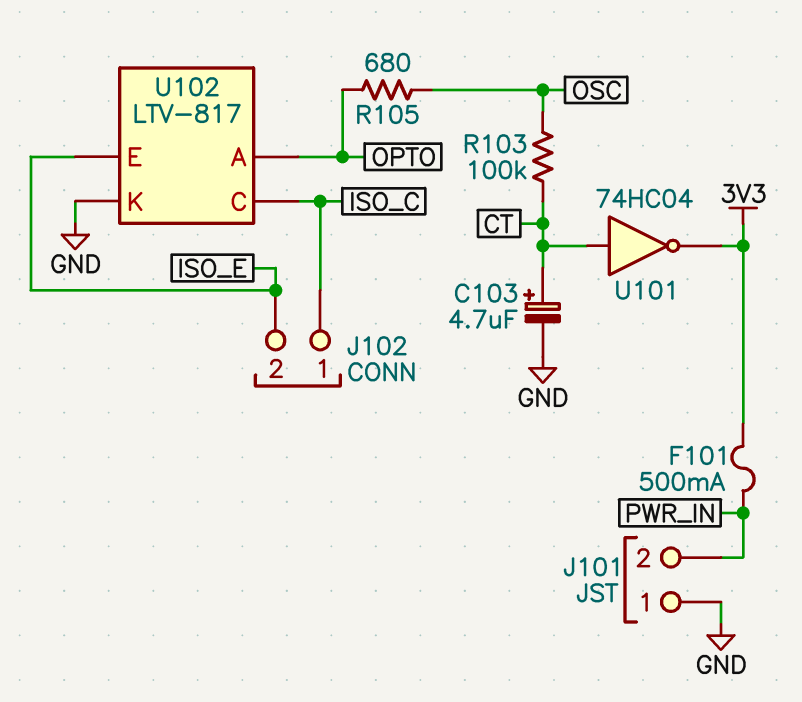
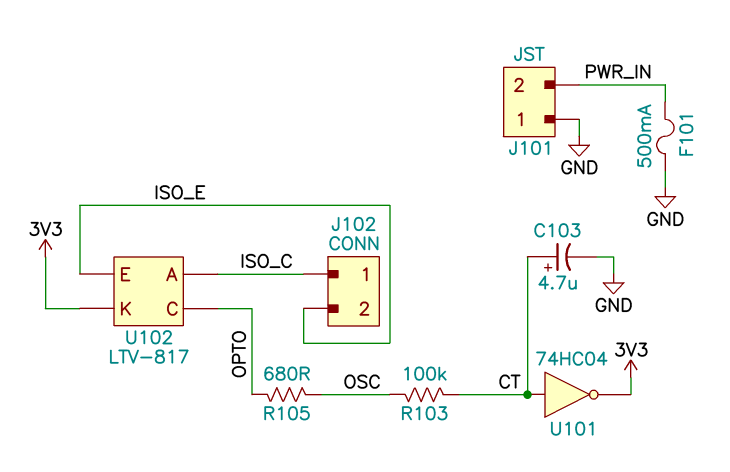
F101: 500mA (3V3, PWR_IN) -> 500mA (GND, PWR_IN)
U102 pin A: OPTO -> ISO_C
U102 pin C: ISO_C -> OPTO
U102 pin K: GND -> 3V3

